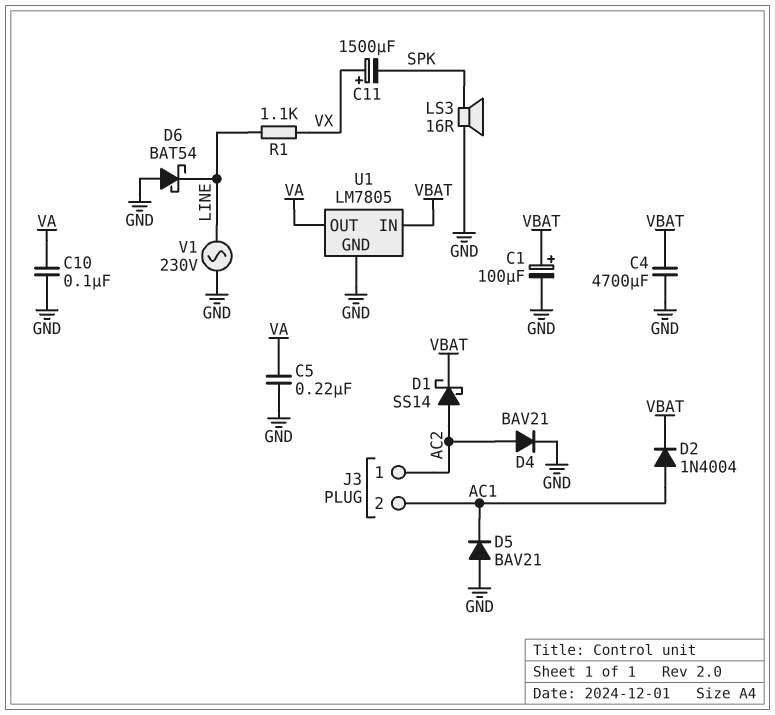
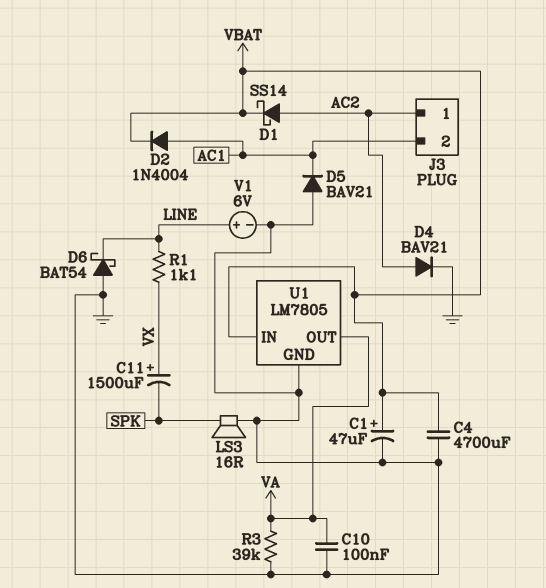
C1: 100uF (plus VBAT, minus GND) -> 47uF (plus VBAT, minus GND)
C5: 220nF (GND, VA) -> none
R3: none -> 39k (GND, VA)
V1: AC 230V (GND, LINE) -> 6V (plus LINE, minus GND)

